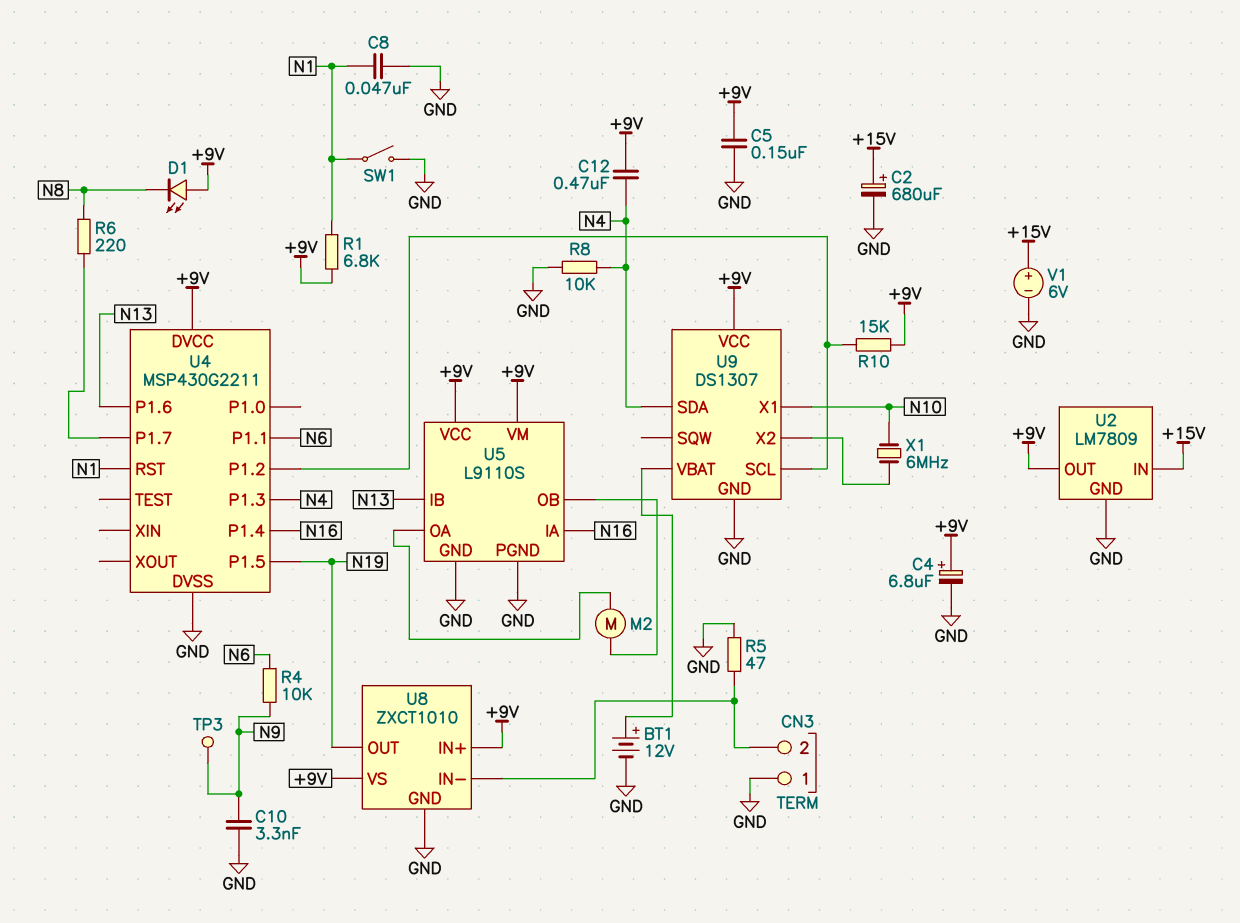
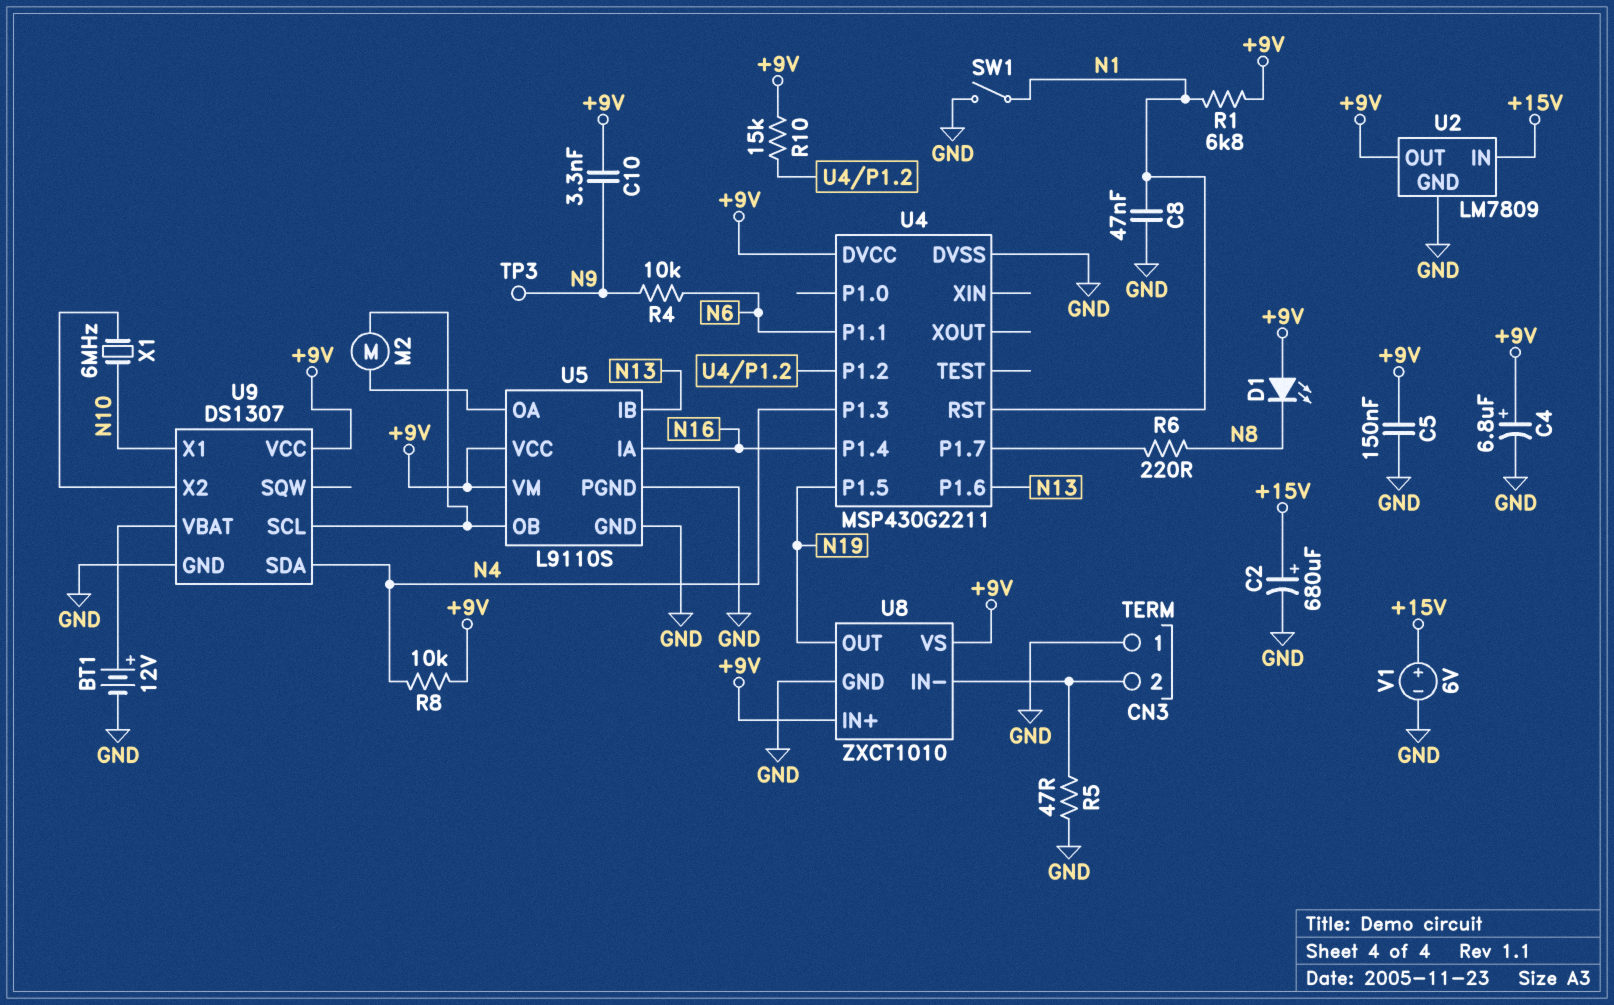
C10: 3.3nF (GND, N9) -> 3.3nF (+9V, N9)
C12: 470nF (+9V, N4) -> none
R8: 10k (GND, N4) -> 10k (+9V, N4)
U9 pin SCL: U4/P1.2 -> U5/OB

